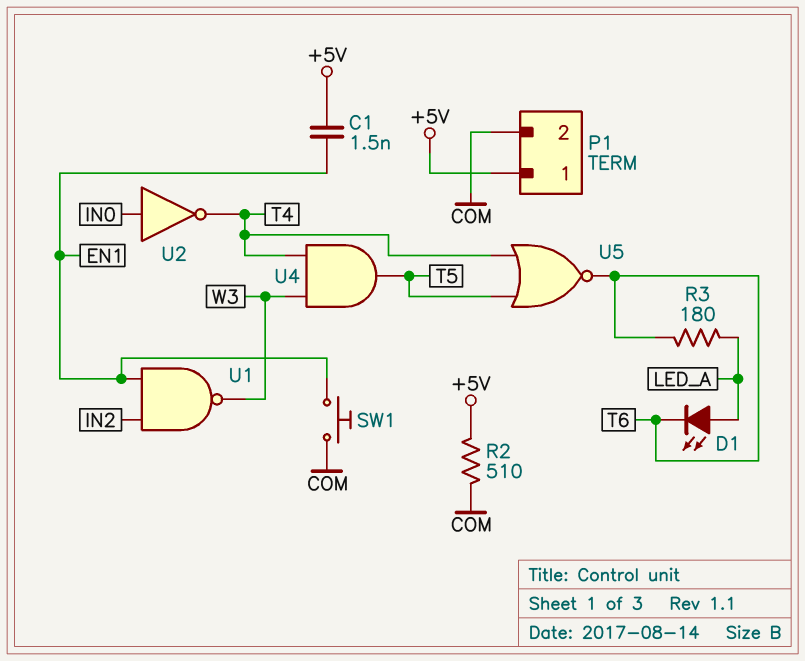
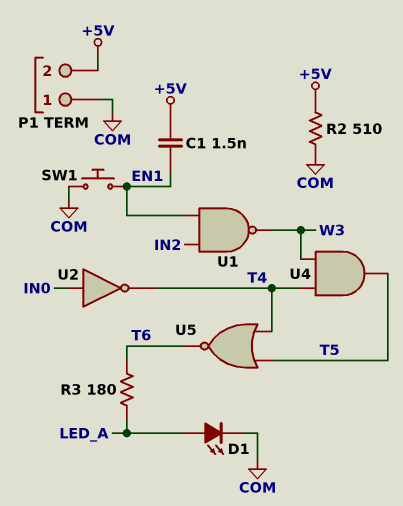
D1: LED (A LED_A, K T6) -> LED (A LED_A, K COM)
P1 pin 1: +5V -> COM
P1 pin 2: COM -> +5V

